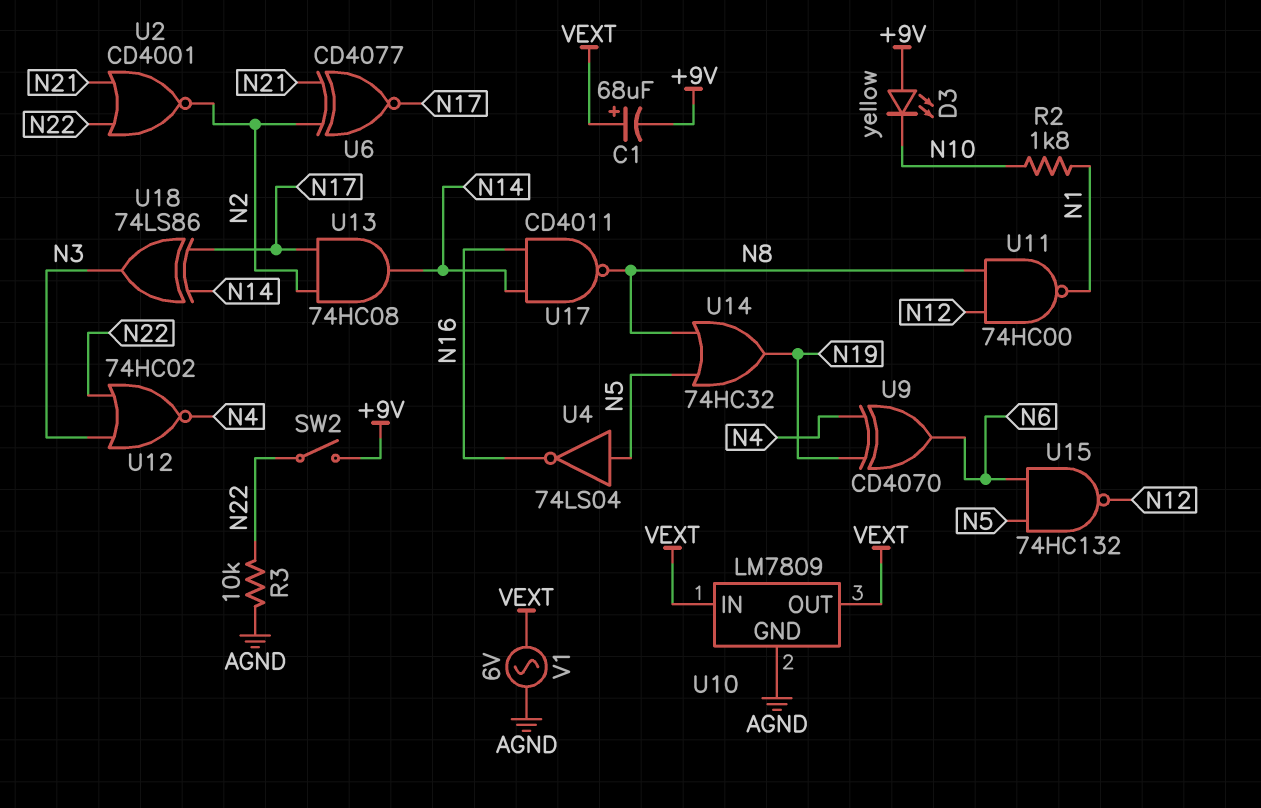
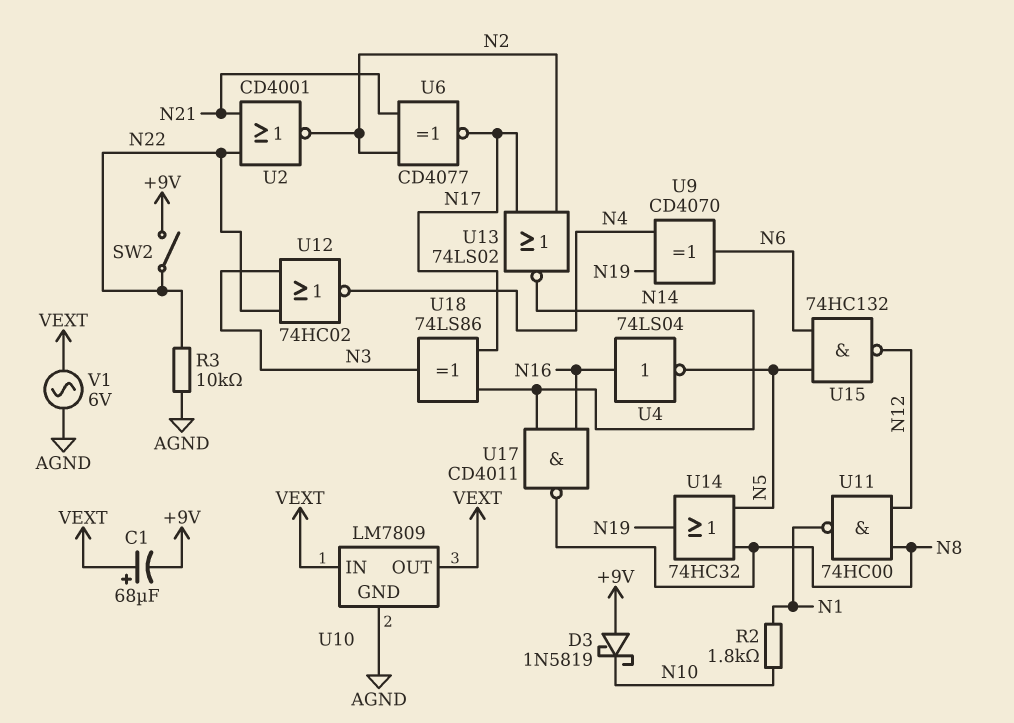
D3: LED yellow (A +9V, K N10) -> schottky 1N5819 (A +9V, K N10)
U4: NOT 74LS04 (in N5, out N16) -> NOT 74LS04 (in N16, out N5)
U13: AND 74HC08 (in N2, in N17, out N14) -> NOR 74LS02 (in N2, in N17, out N14)

